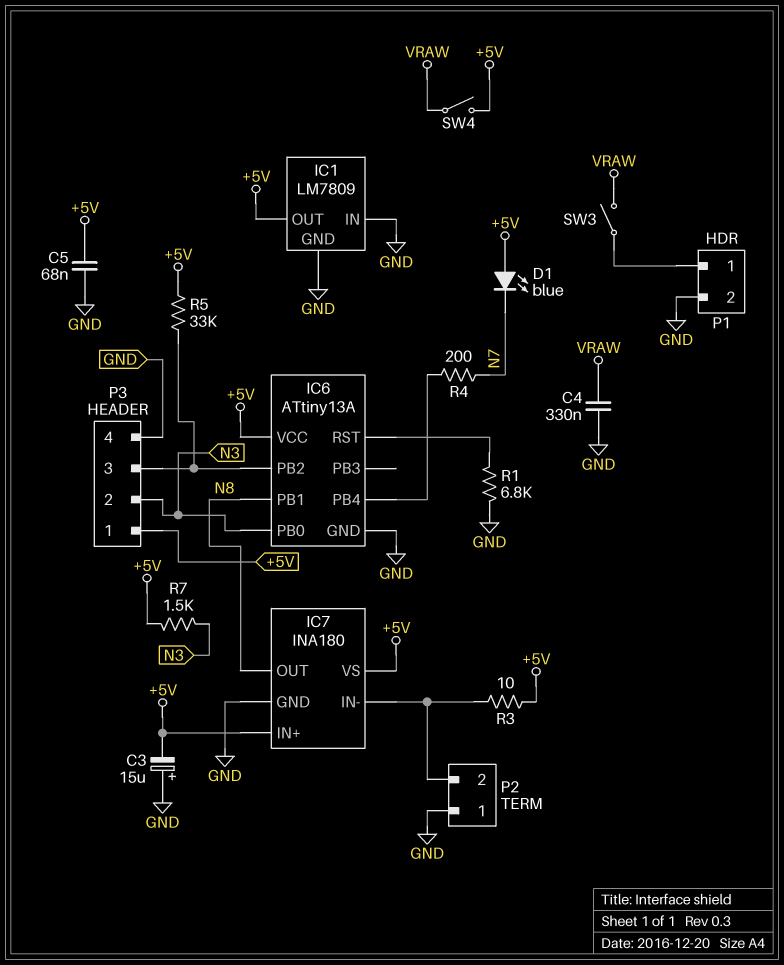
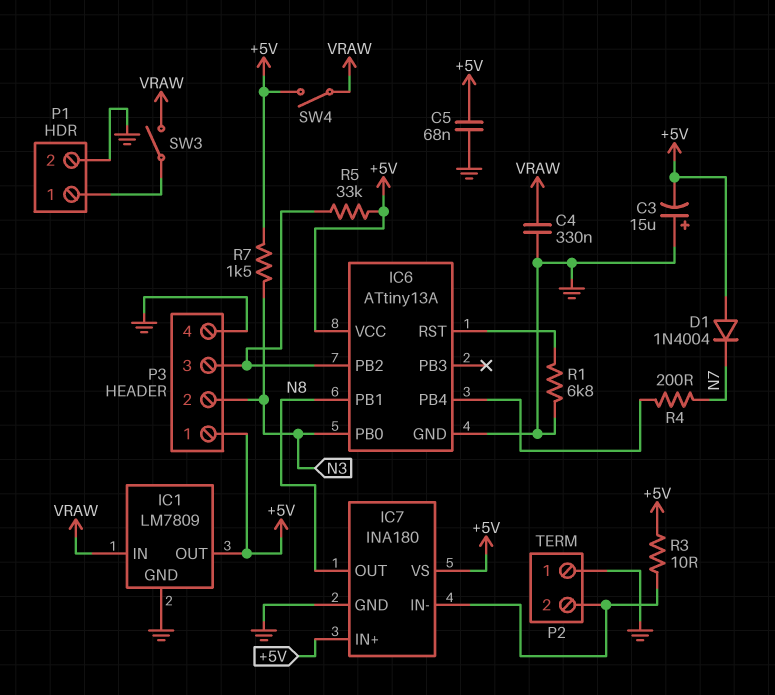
D1: LED blue (A +5V, K N7) -> diode 1N4004 (A +5V, K N7)
IC1 pin IN: GND -> VRAW

